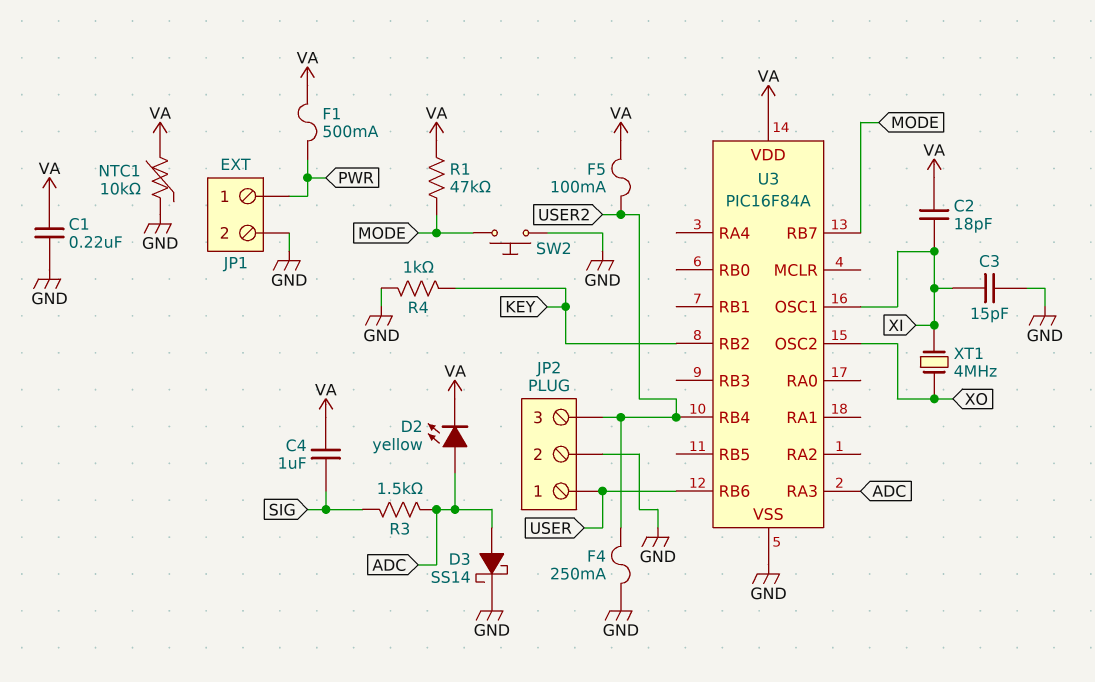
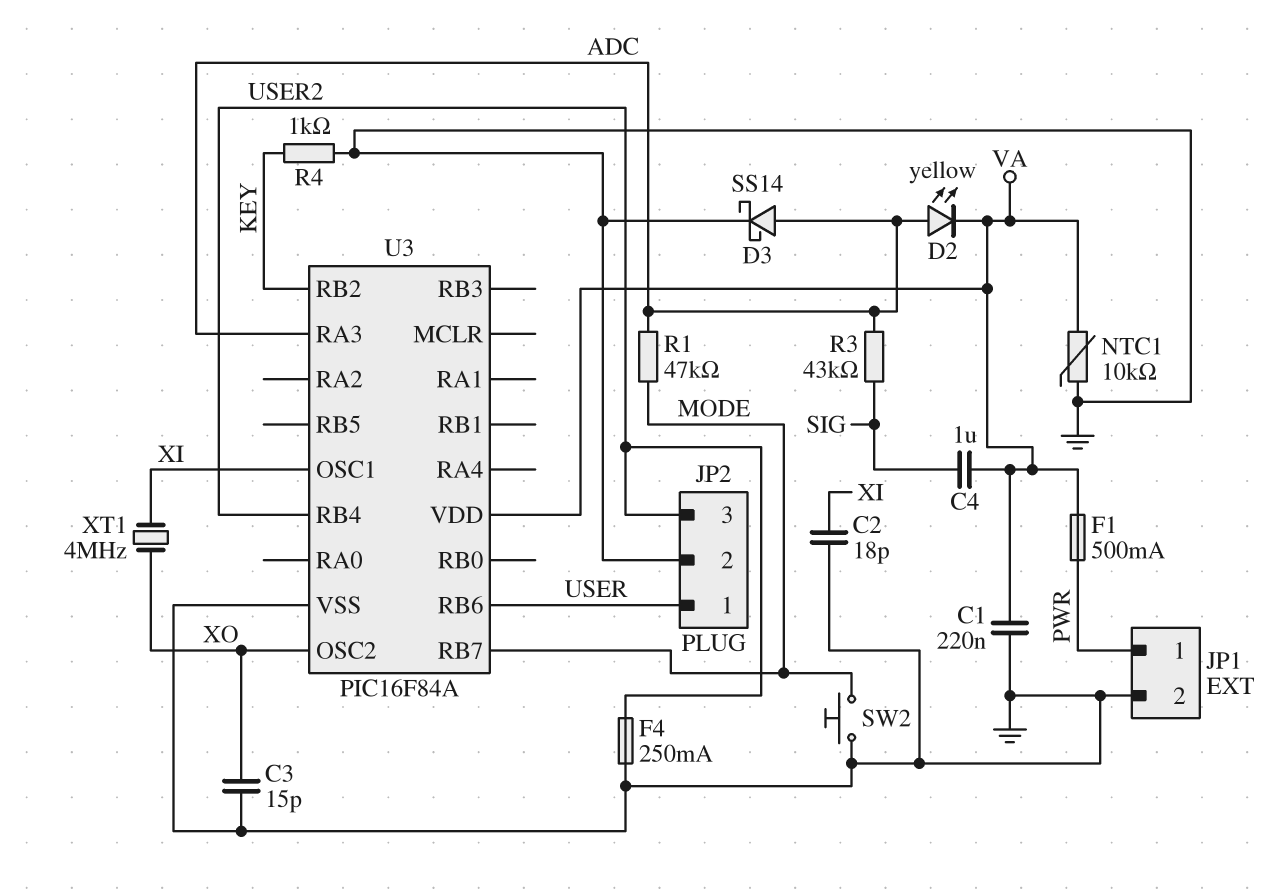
C2: 18pF (VA, XI) -> 18pF (GND, XI)
C3: 15pF (GND, XI) -> 15pF (GND, XO)
F5: 100mA (USER2, VA) -> none
R1: 47k (MODE, VA) -> 47k (ADC, MODE)
R3: 1.5k (ADC, SIG) -> 43k (ADC, SIG)

